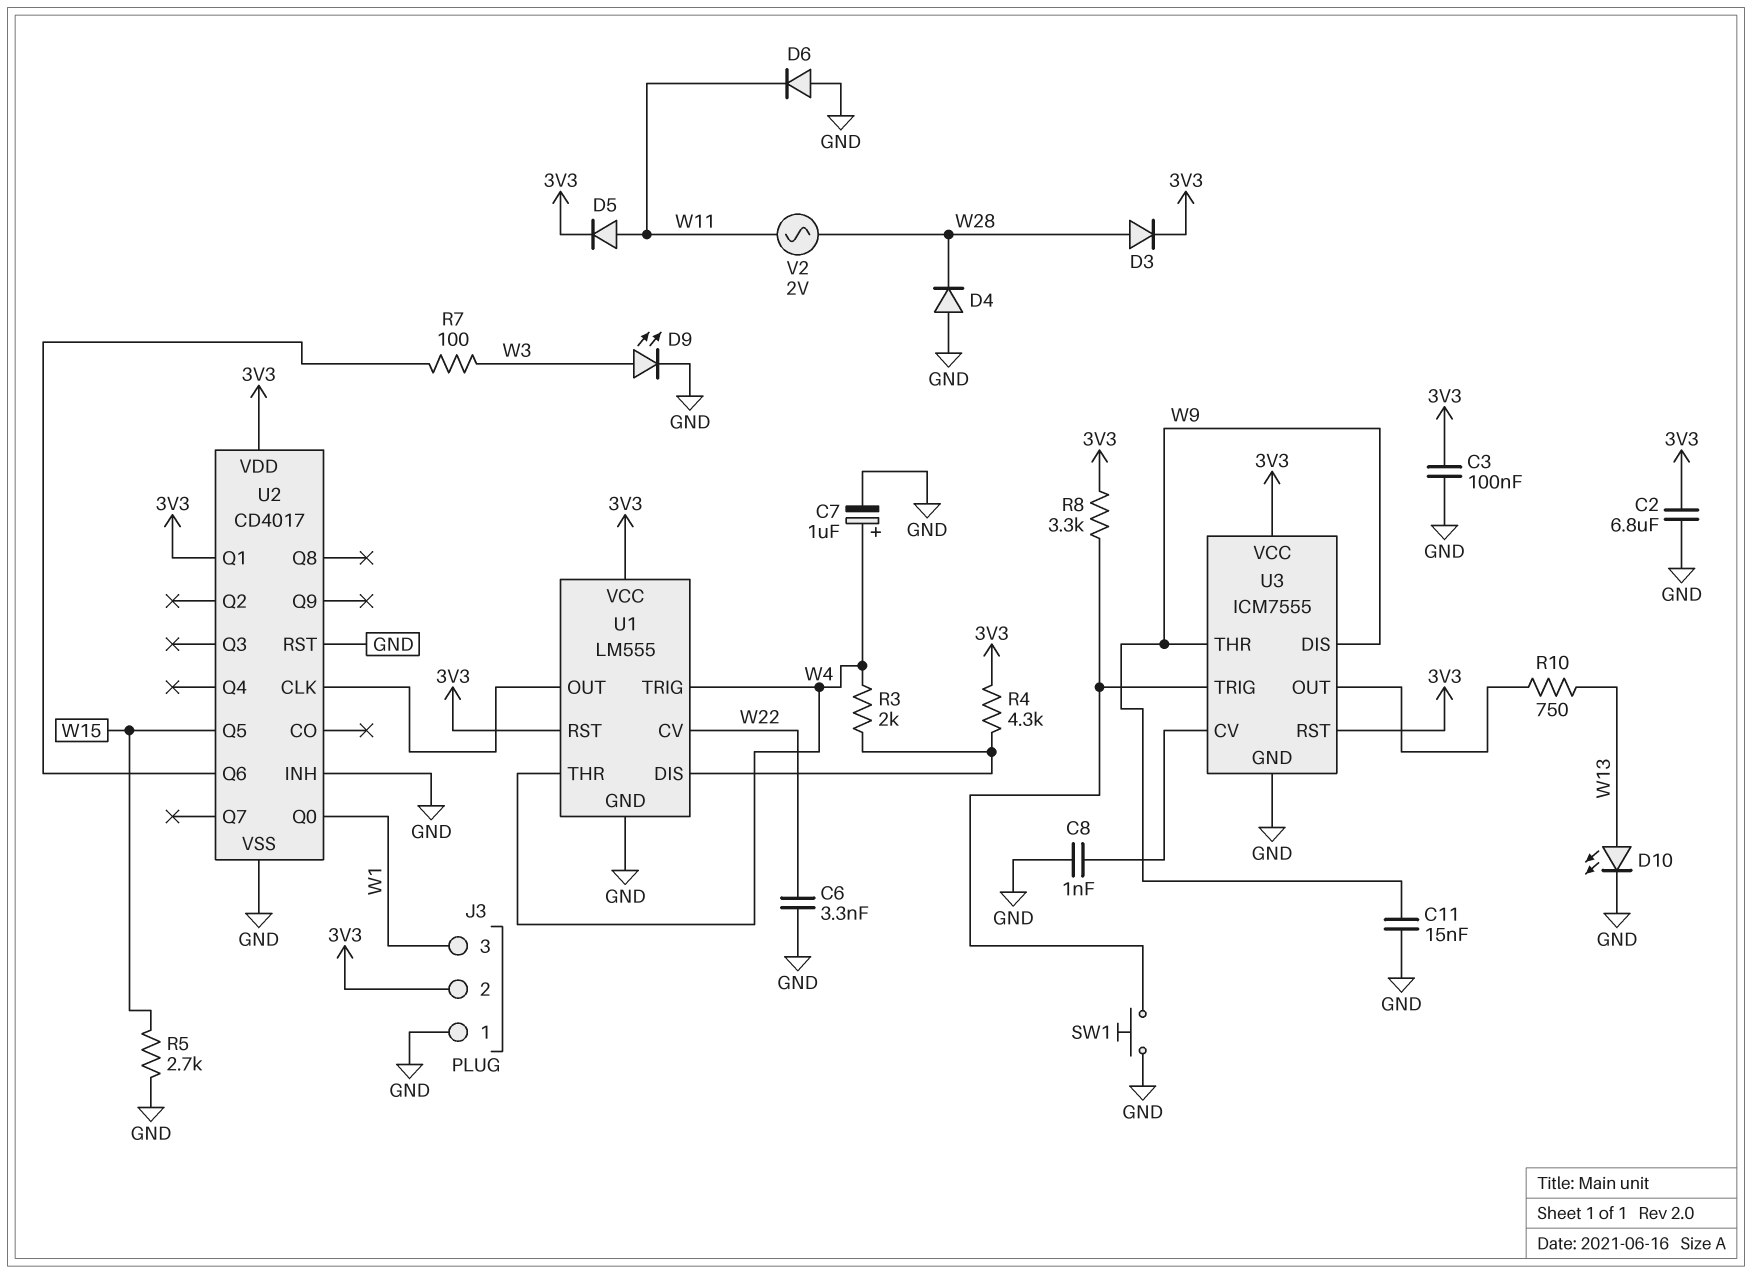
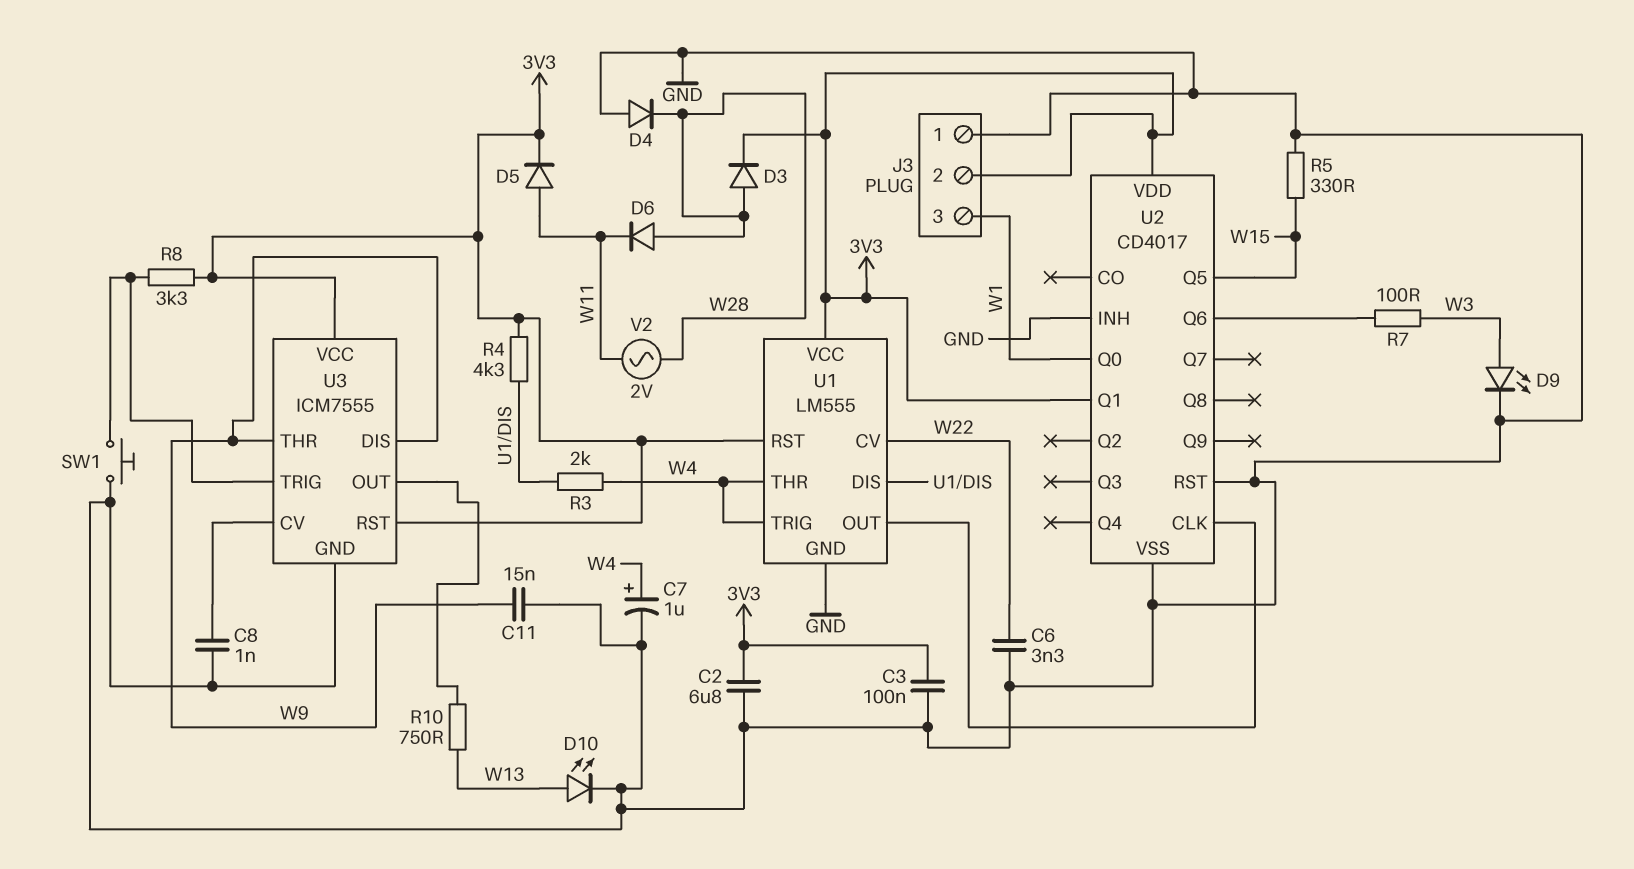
D6: diode (A GND, K W11) -> diode (A W28, K W11)
R5: 2.7k (GND, W15) -> 330 (GND, W15)

